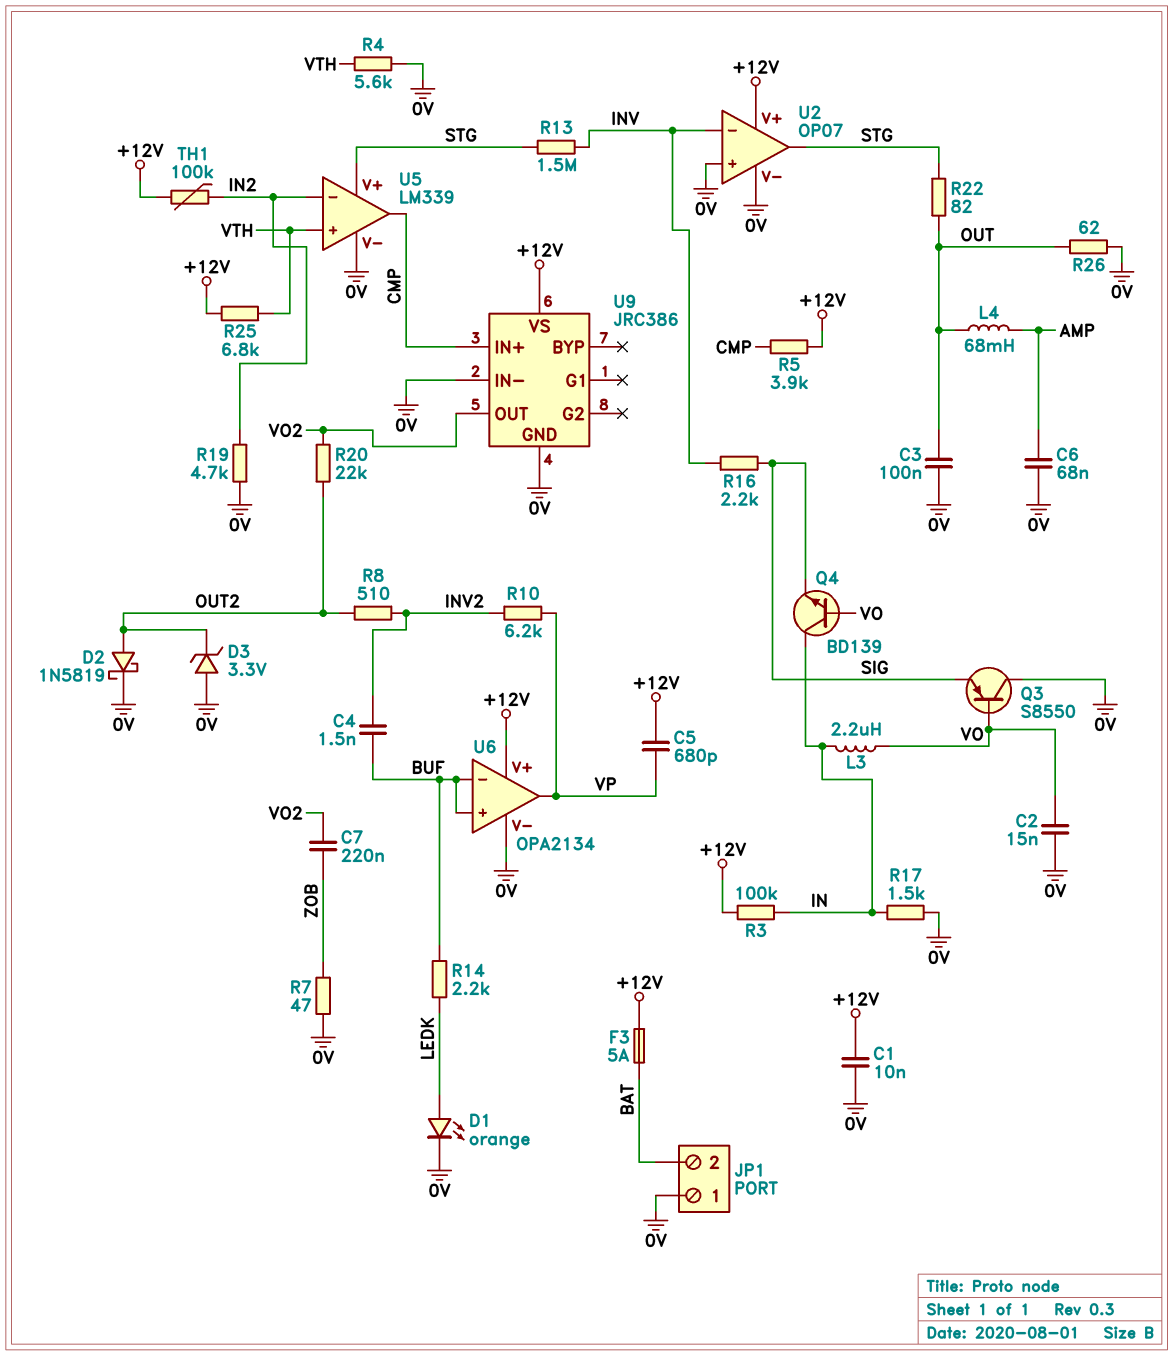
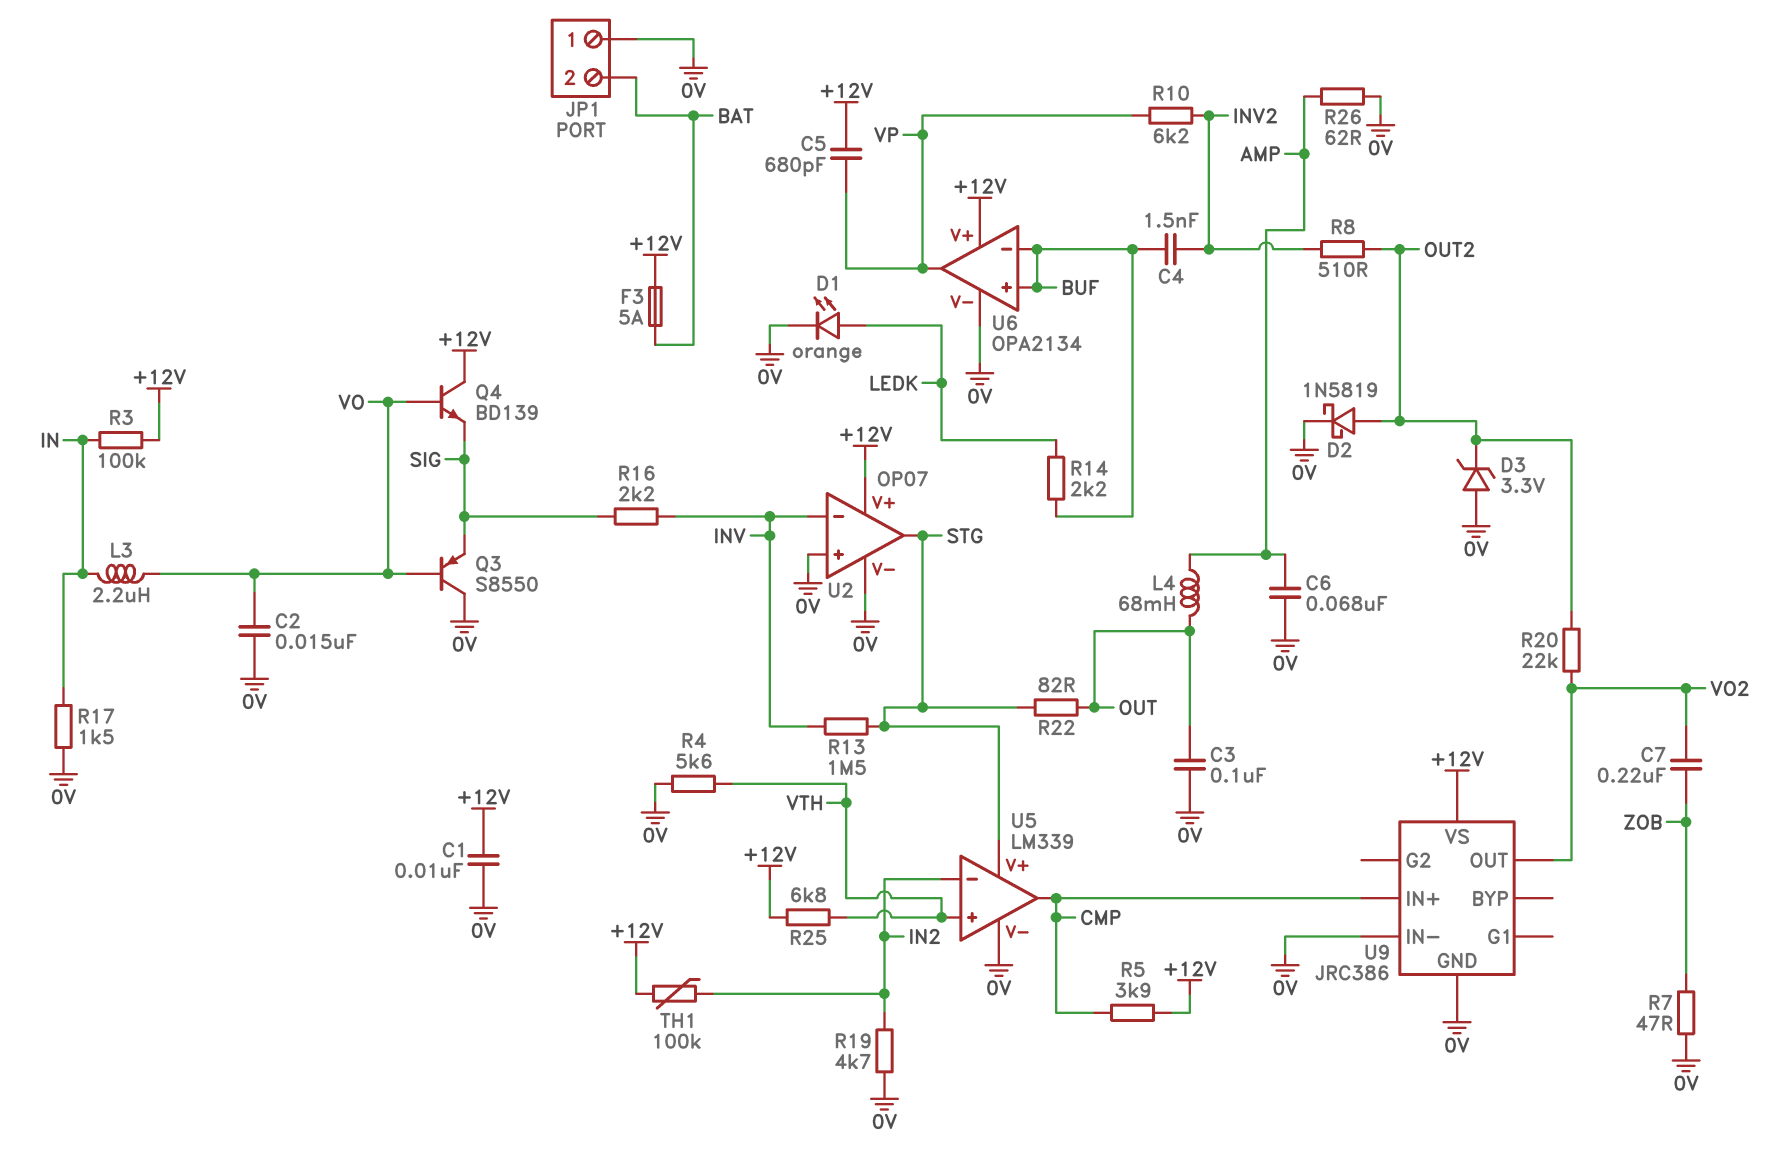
Q4: NPN BD139 (B VO, C IN, E SIG) -> NPN BD139 (B VO, C +12V, E SIG)
R26: 62 (0V, OUT) -> 62 (0V, AMP)

